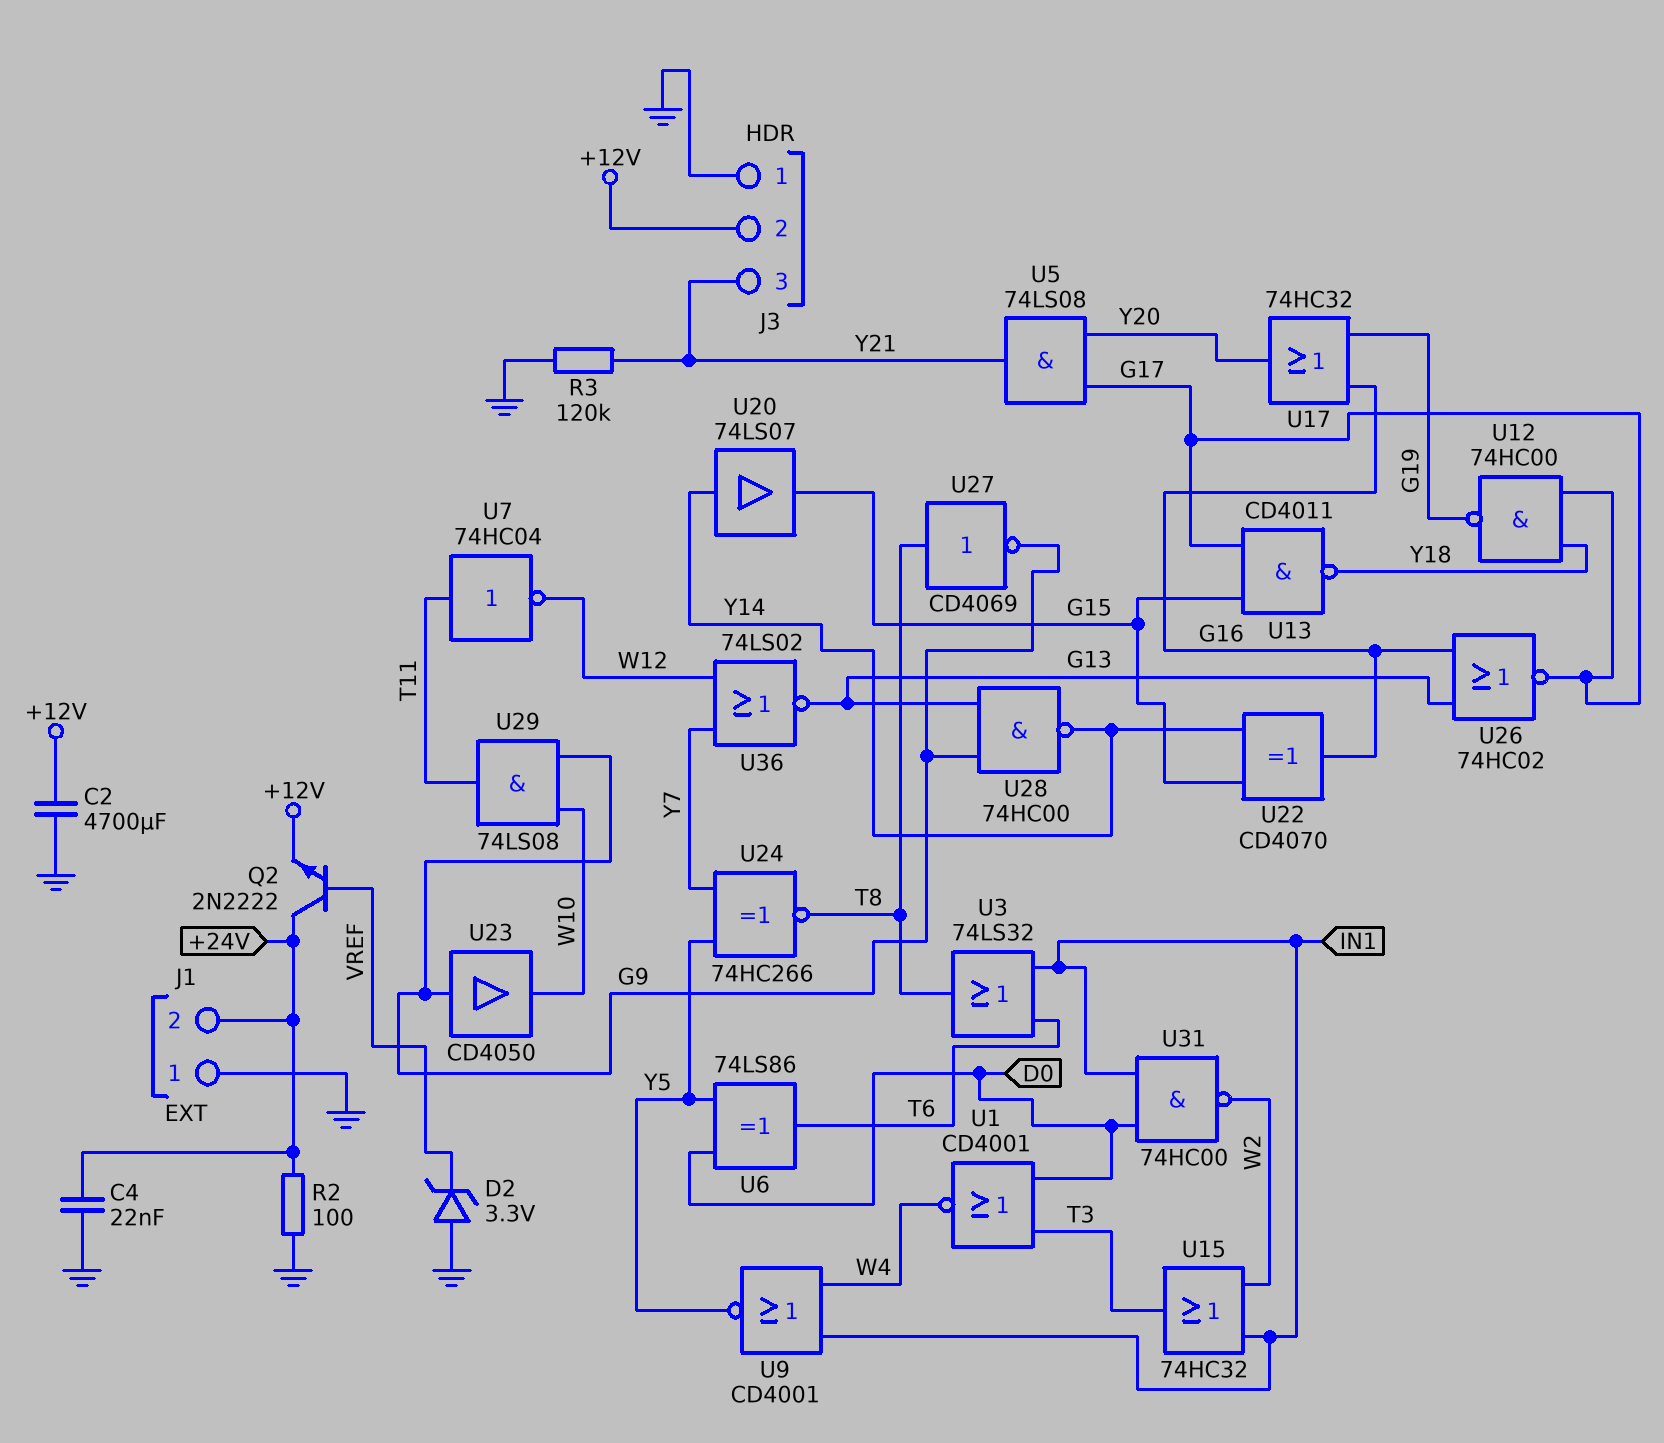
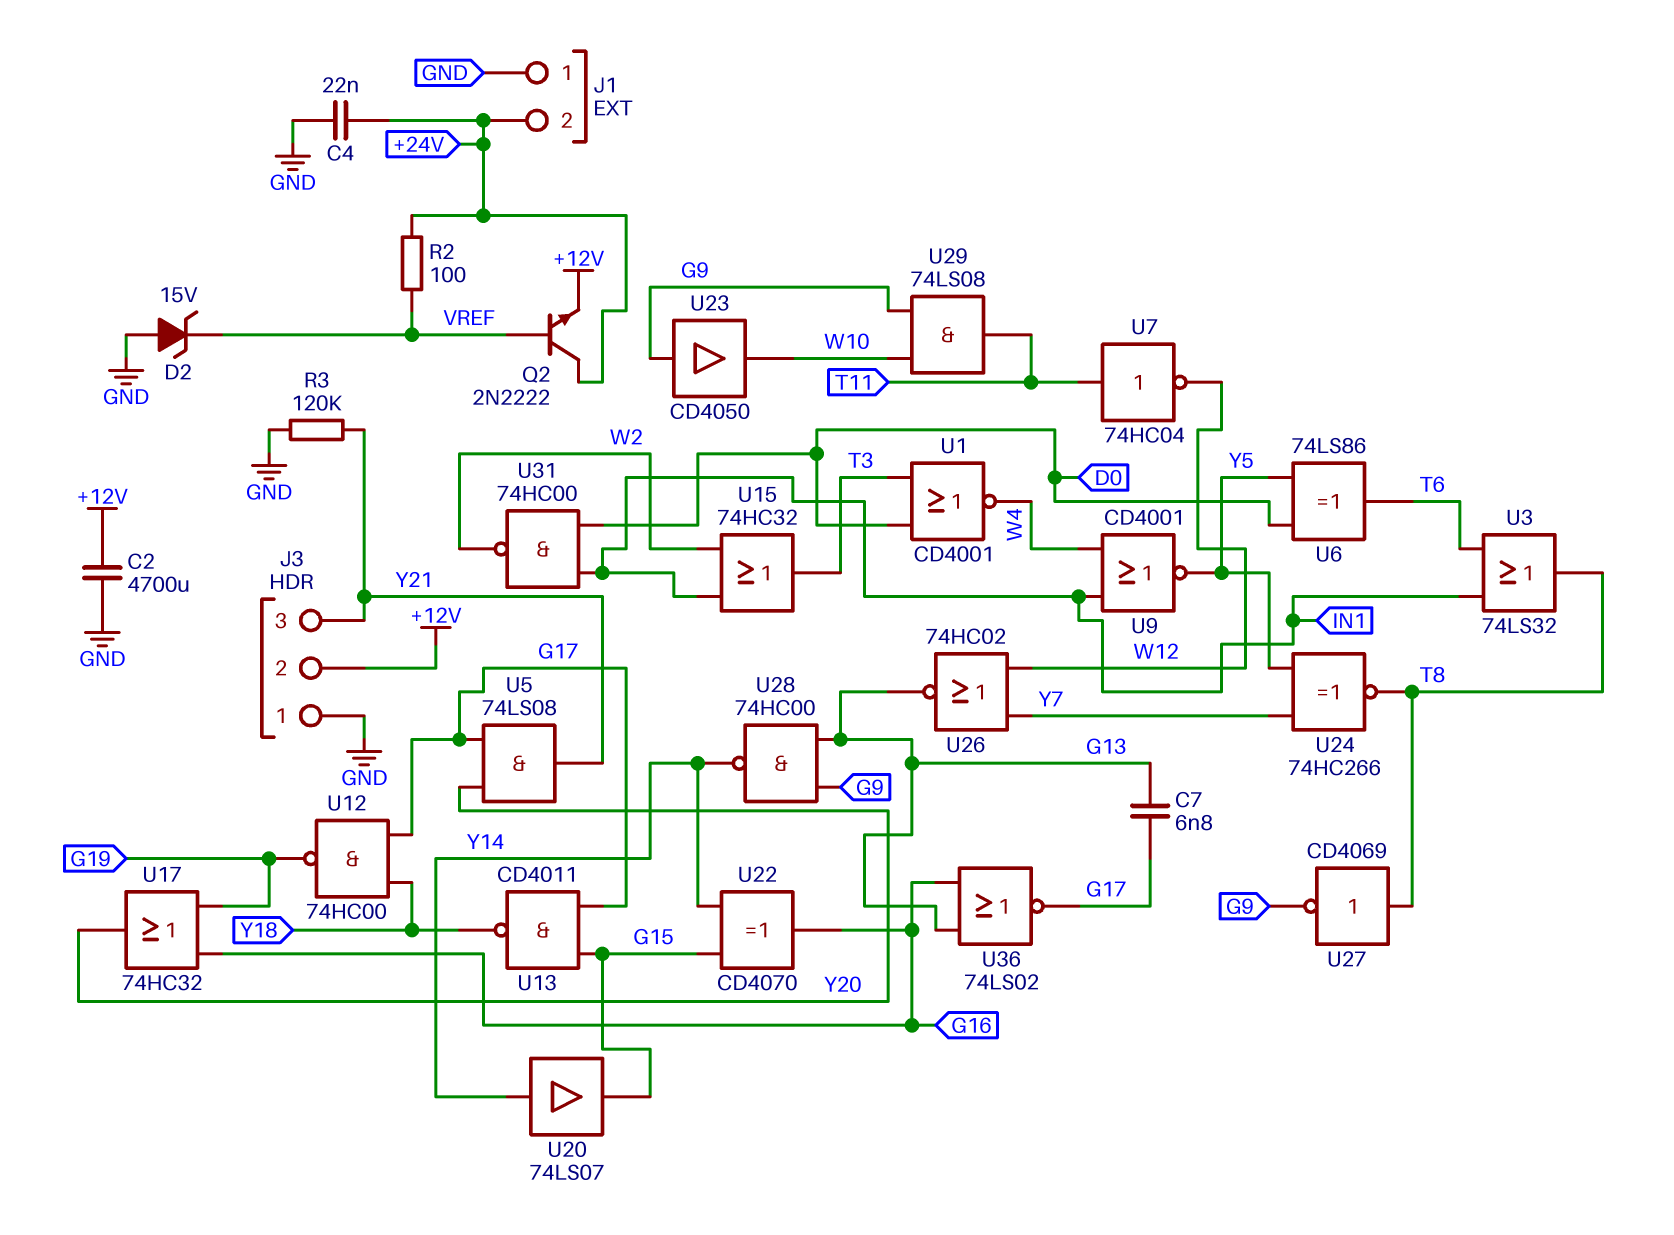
C7: none -> 6.8nF (G13, G17)
D2: zener 3.3V (A GND, K VREF) -> zener 15V (A GND, K VREF)
R2: 100 (+24V, GND) -> 100 (+24V, VREF)
U26: NOR 74HC02 (in G13, in G16, out G17) -> NOR 74HC02 (in W12, in Y7, out G13)
U36: NOR 74LS02 (in W12, in Y7, out G13) -> NOR 74LS02 (in G13, in G16, out G17)

